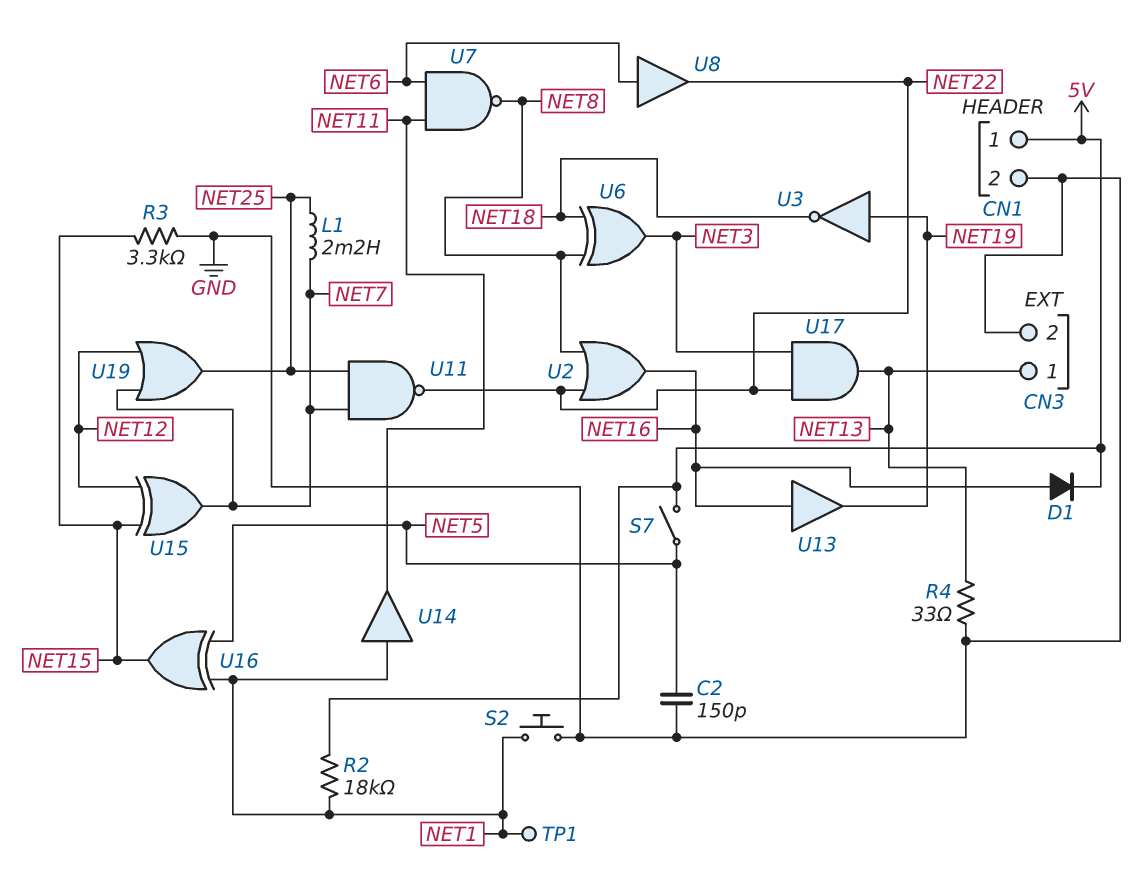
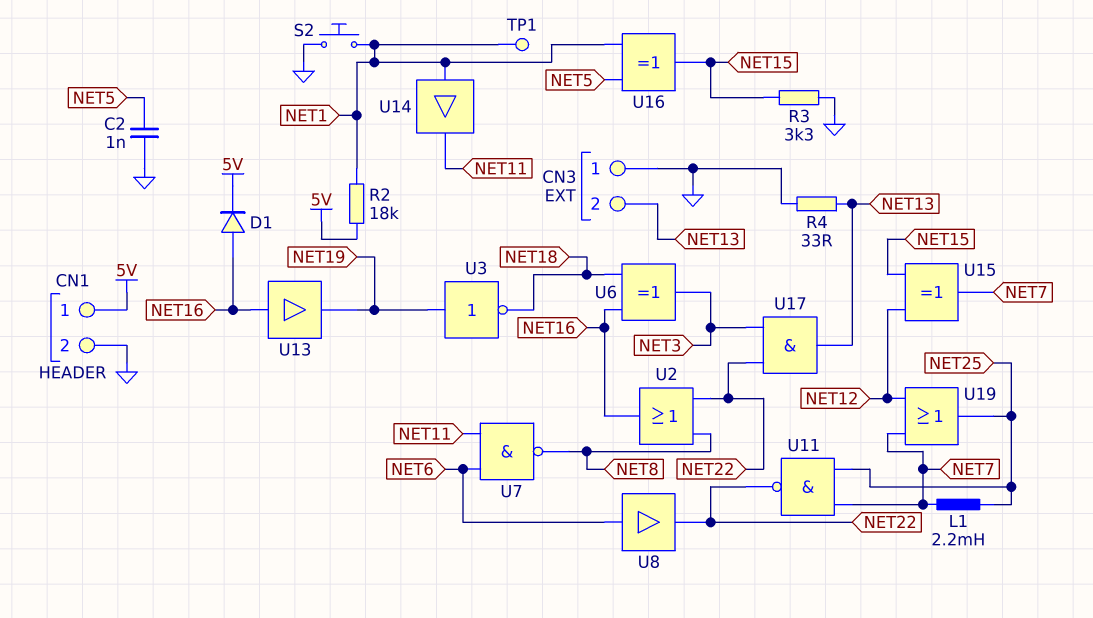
C2: 150pF (GND, NET5) -> 1nF (GND, NET5)
CN3 pin 1: NET13 -> GND
CN3 pin 2: GND -> NET13
S7: switch (5V, NET5) -> none
U6: XOR (in NET8, in NET18, out NET3) -> XOR (in NET16, in NET18, out NET3)

